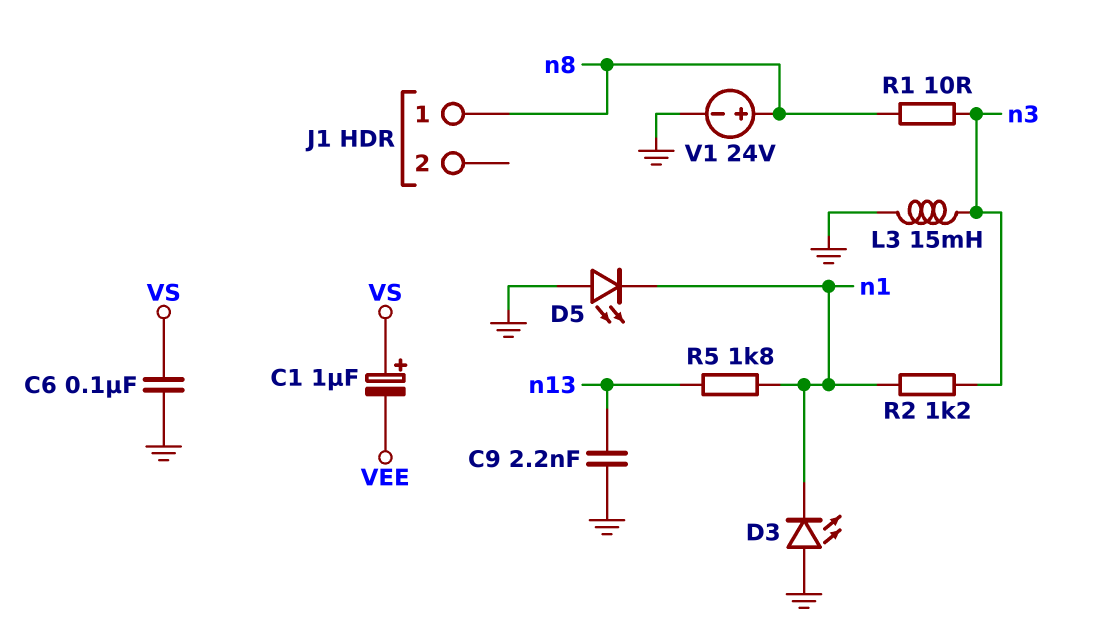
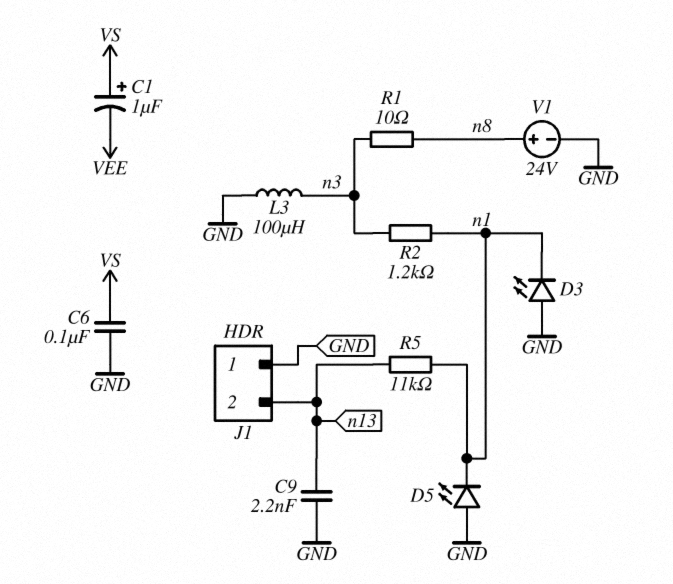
J1 pin 1: n8 -> GND
J1 pin 2: none -> n13
L3: 15mH (GND, n3) -> 100uH (GND, n3)
R5: 1.8k (n1, n13) -> 11k (n1, n13)

